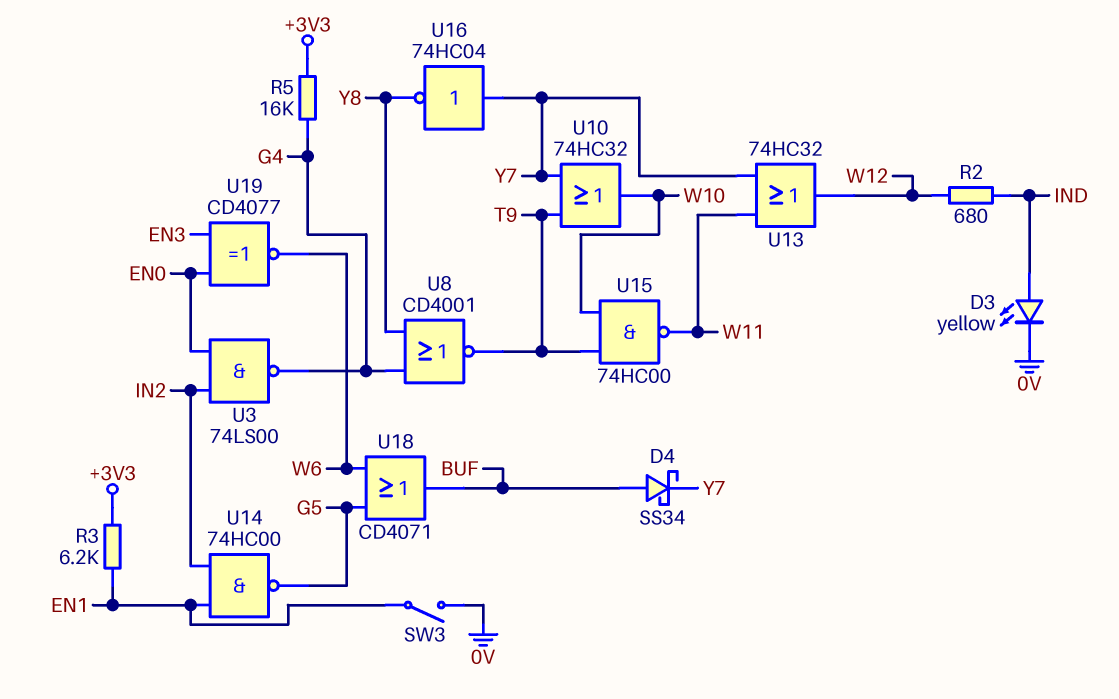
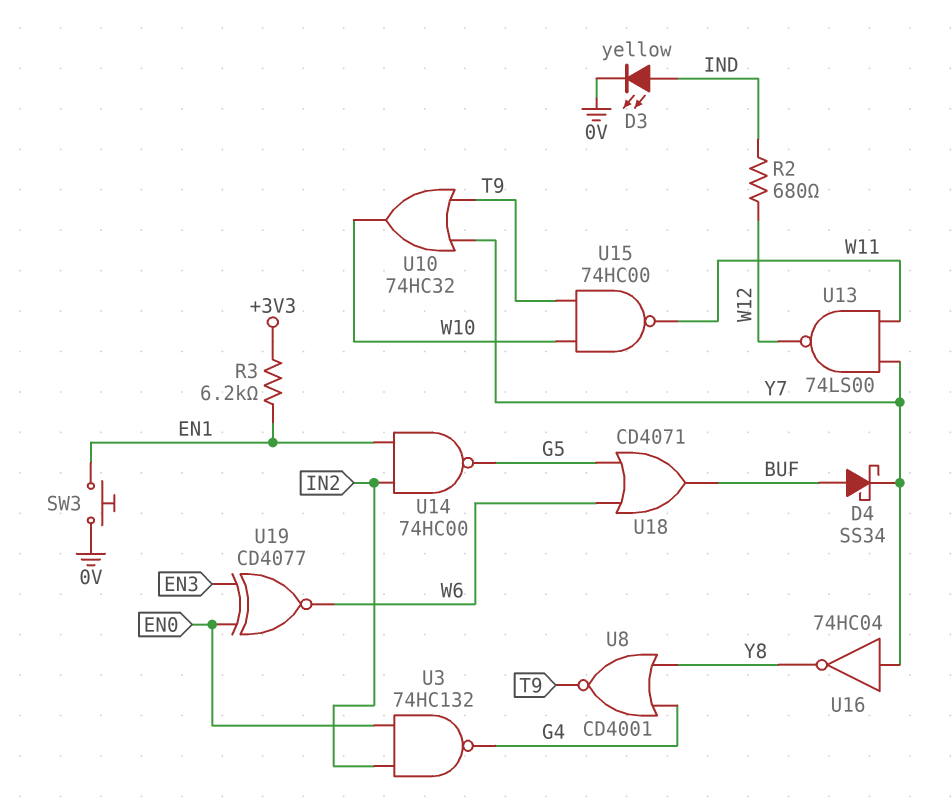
R5: 16k (+3V3, G4) -> none
SW3: switch (0V, EN1) -> button (0V, EN1)
U3: NAND 74LS00 (in EN0, in IN2, out G4) -> NAND 74HC132 (in EN0, in IN2, out G4)
U13: OR 74HC32 (in W11, in Y7, out W12) -> NAND 74LS00 (in W11, in Y7, out W12)

